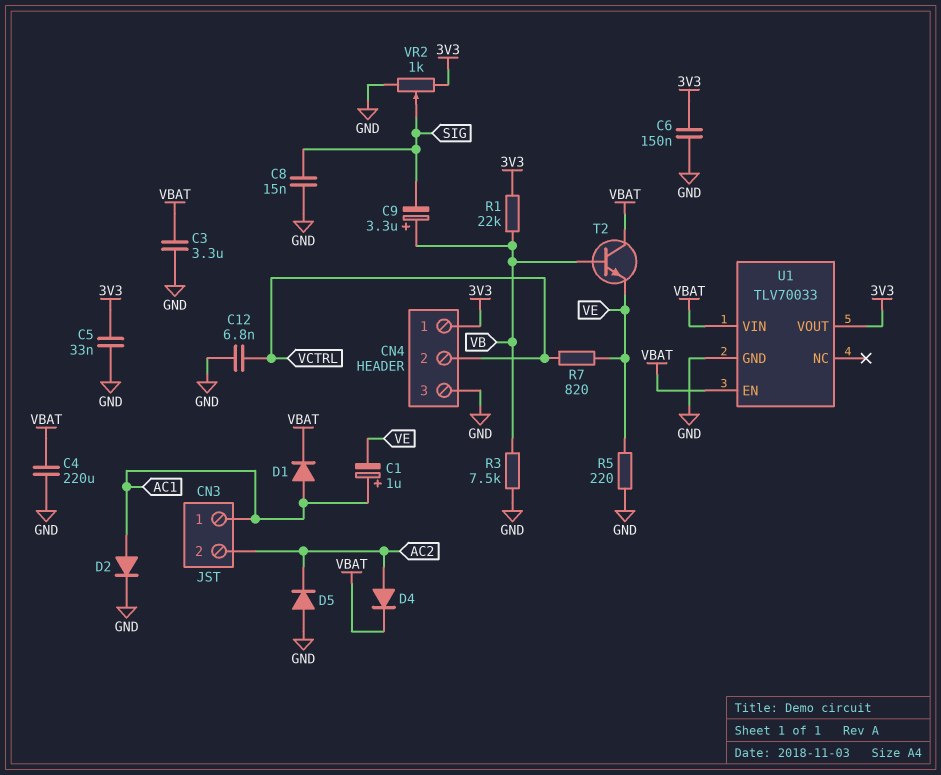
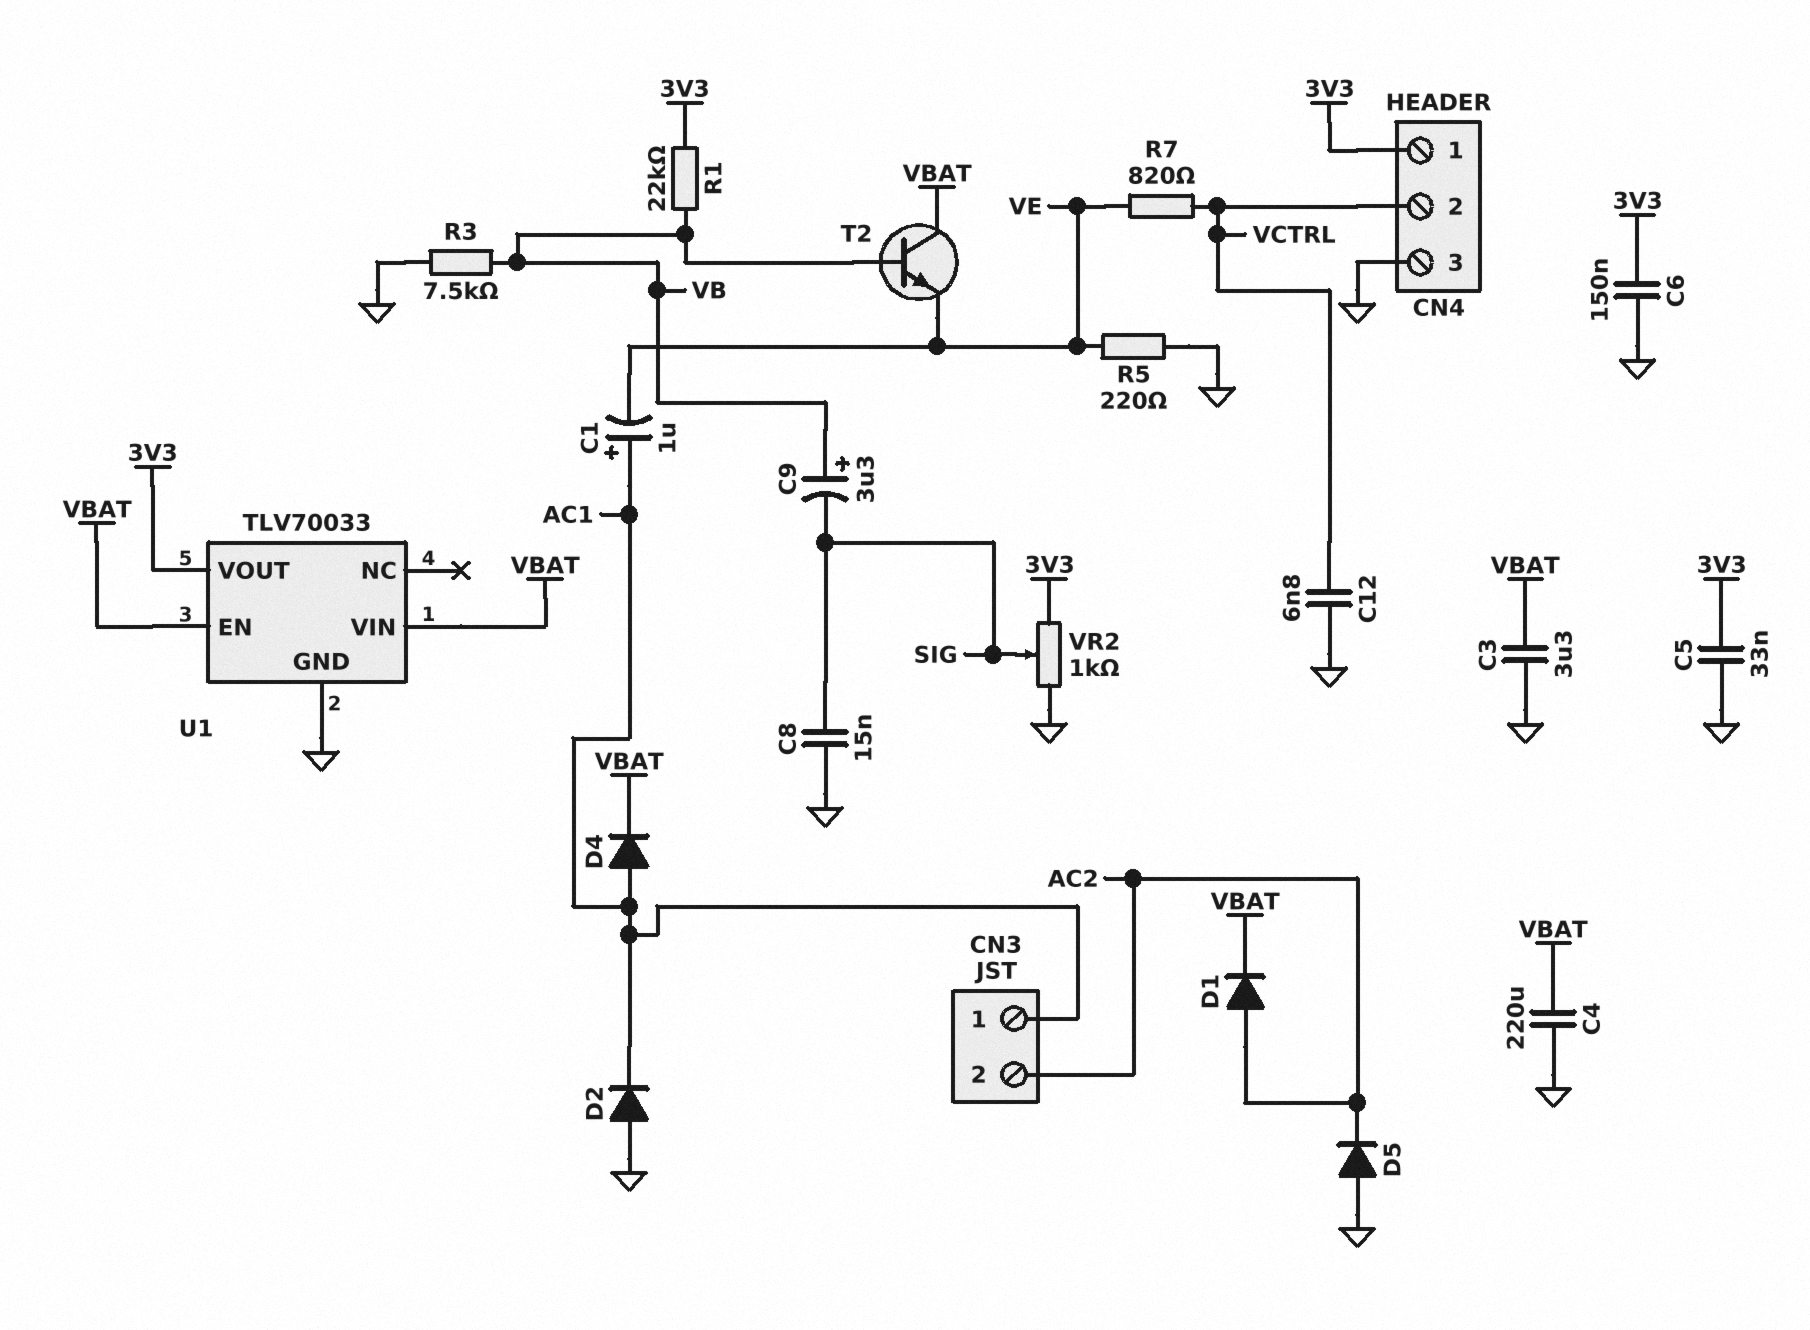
D1: diode (A AC1, K VBAT) -> diode (A AC2, K VBAT)
D2: diode (A AC1, K GND) -> diode (A GND, K AC1)
D4: diode (A AC2, K VBAT) -> diode (A AC1, K VBAT)

